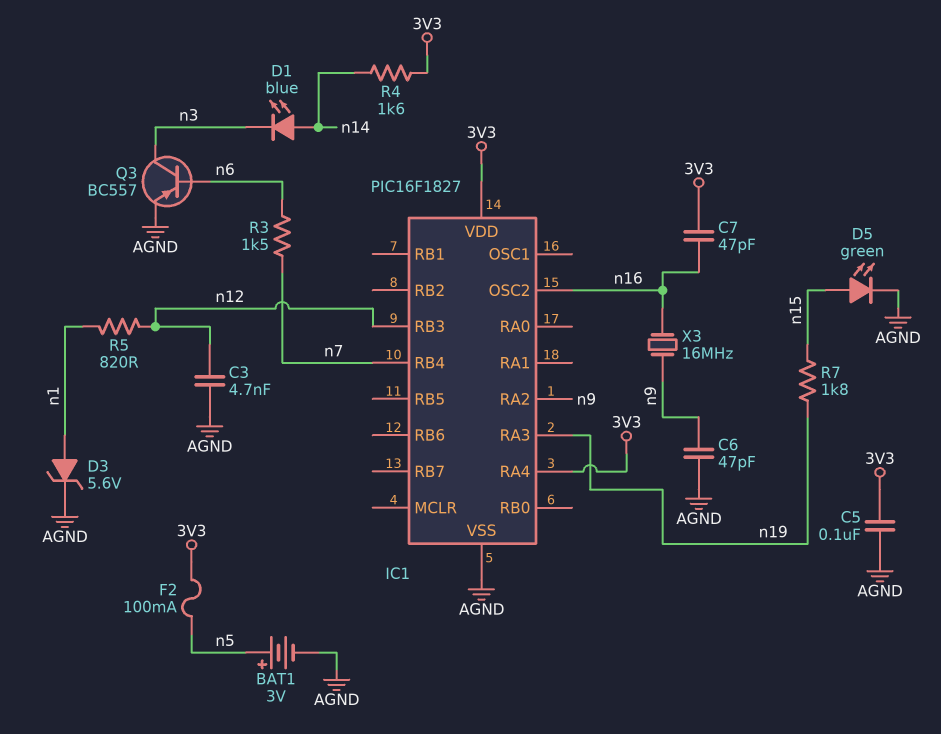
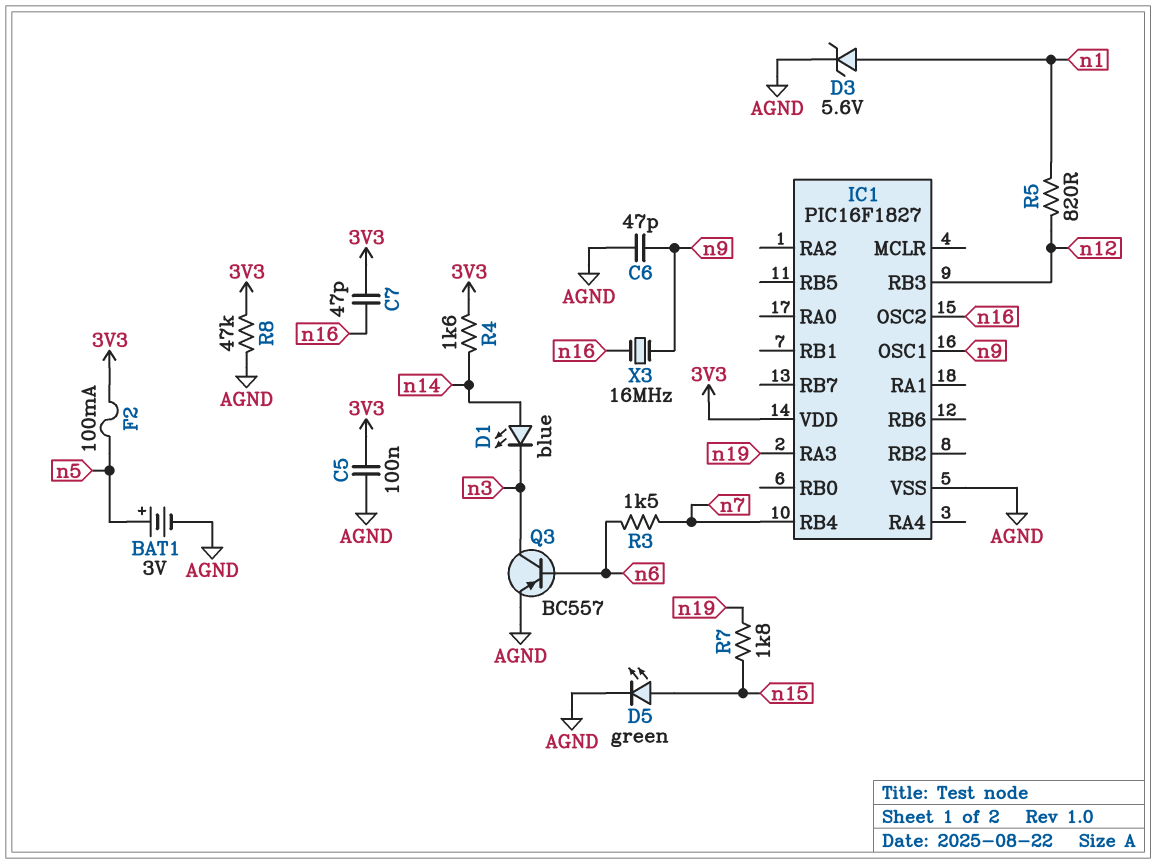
C3: 4.7nF (AGND, n12) -> none
IC1 pin OSC1: none -> n9
IC1 pin RA2: n9 -> none
IC1 pin RA4: 3V3 -> none
R8: none -> 47k (3V3, AGND)

